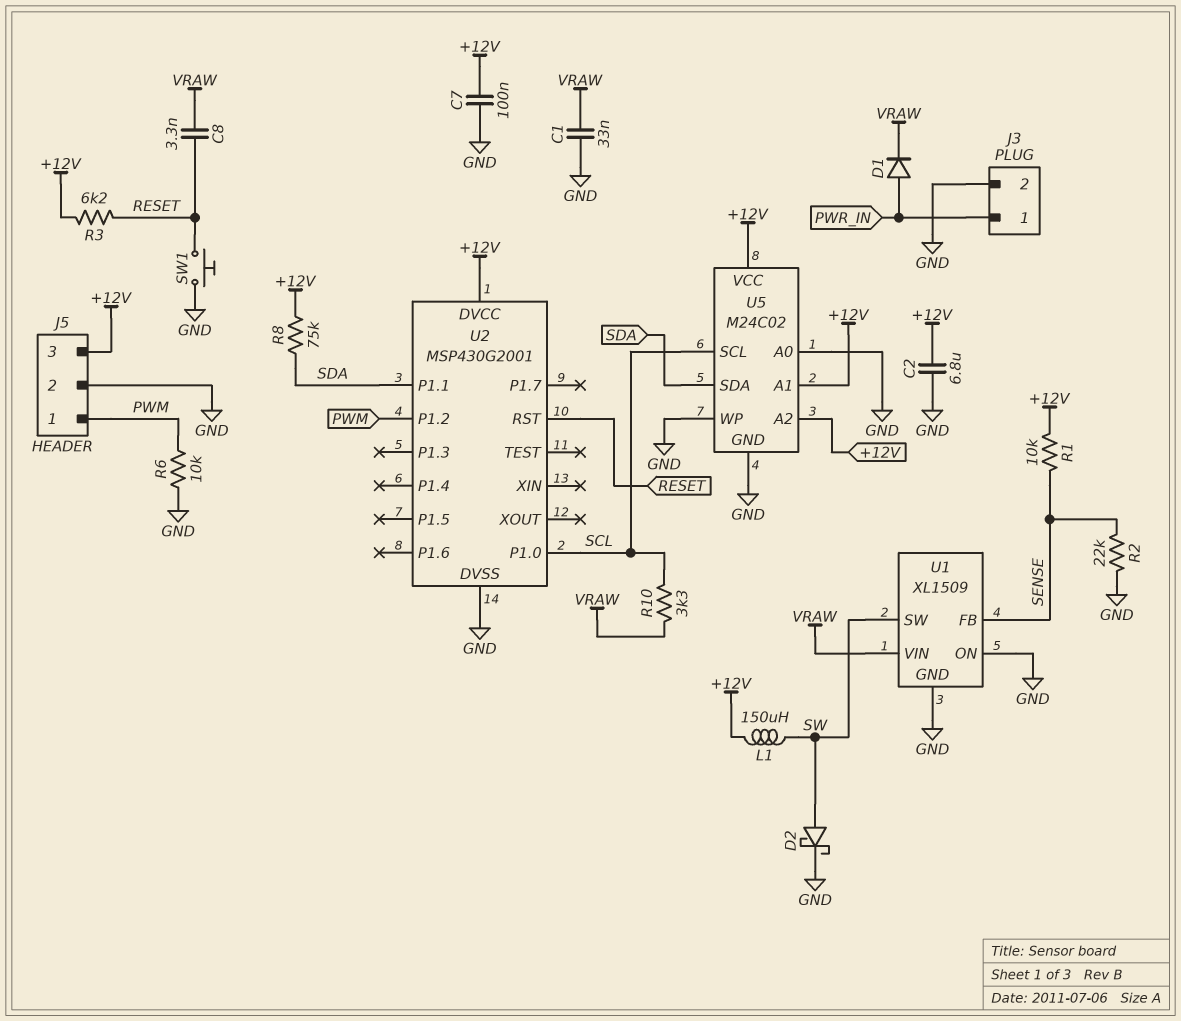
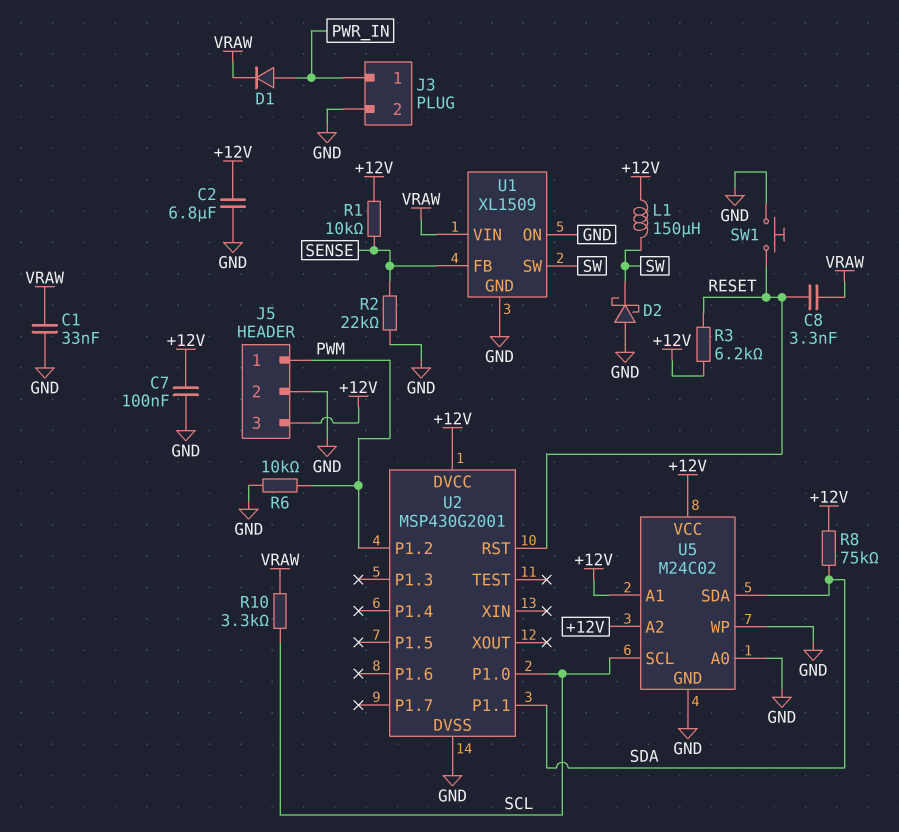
D2: schottky (A SW, K GND) -> schottky (A GND, K SW)

